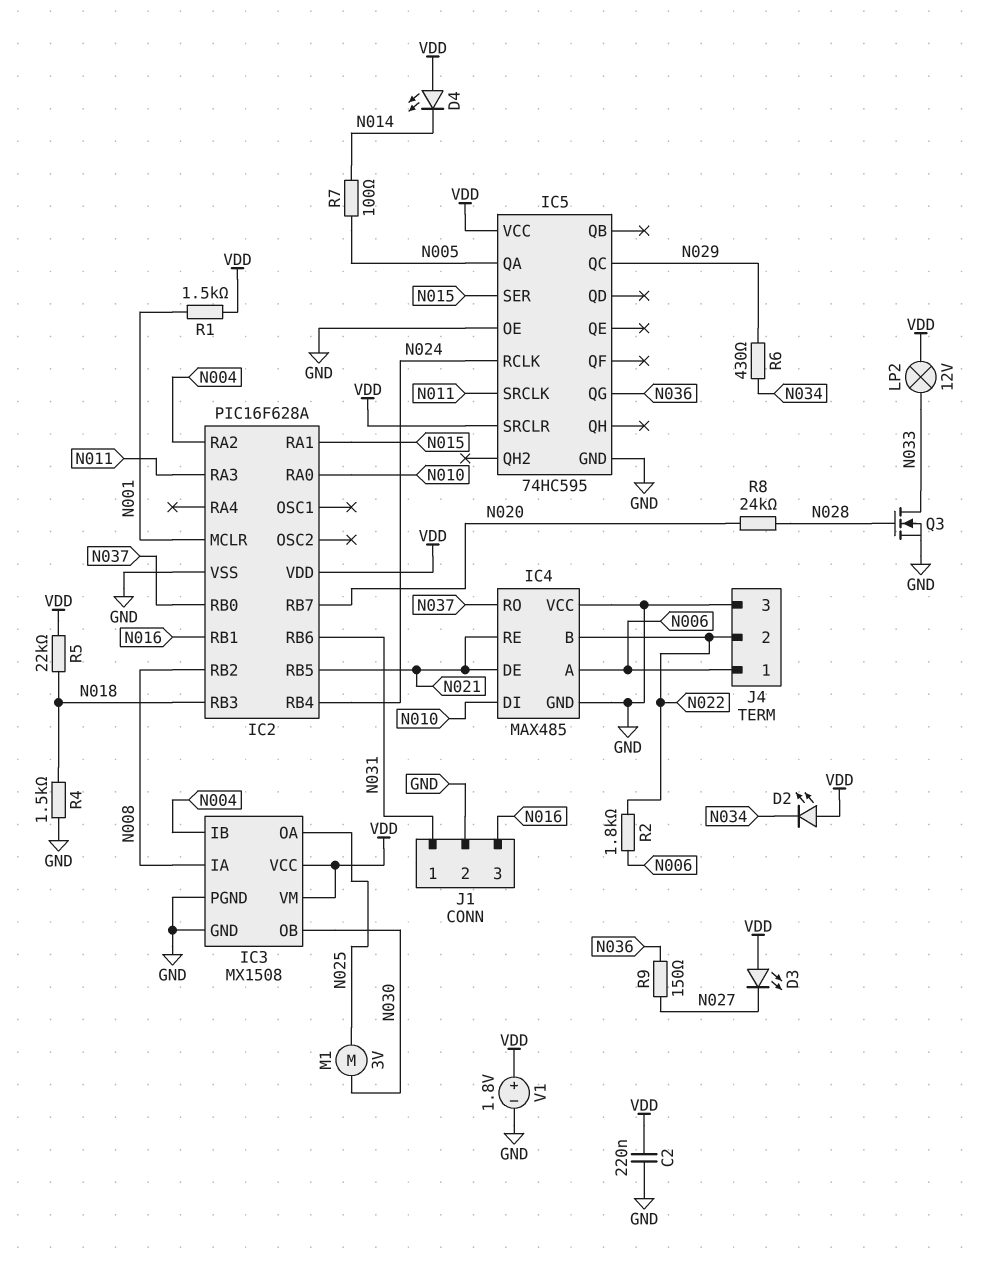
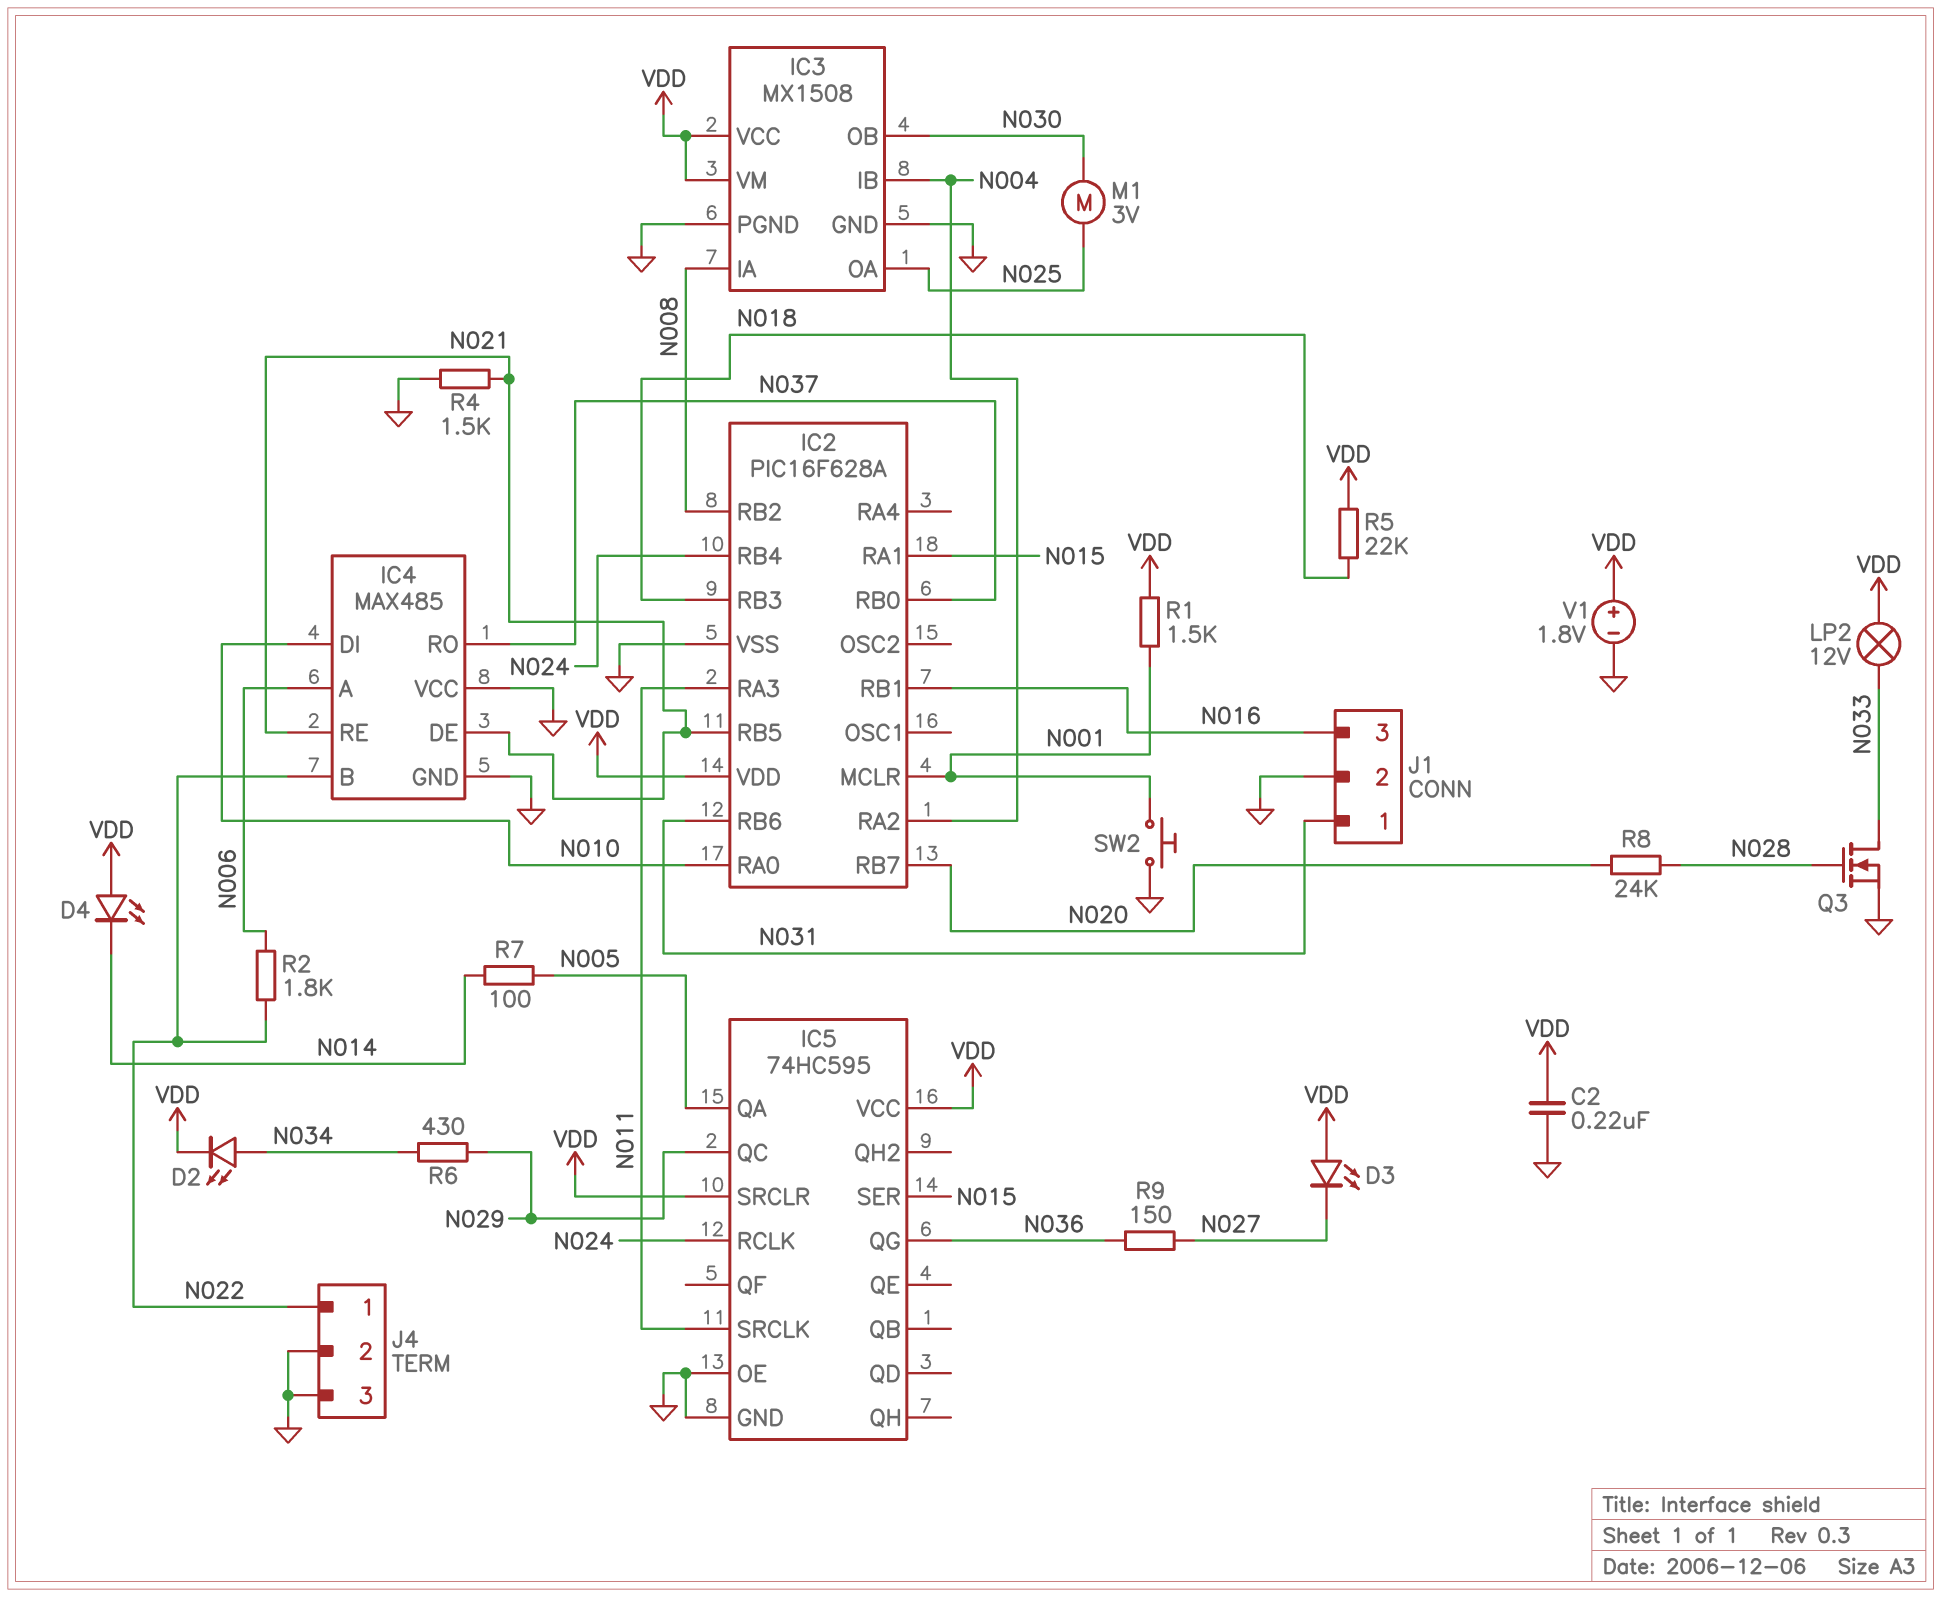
D2: LED (A VDD, K N034) -> LED (A N034, K VDD)
J4 pin 1: N006 -> N022
J4 pin 2: N022 -> GND
R4: 1.5k (GND, N018) -> 1.5k (GND, N021)
SW2: none -> button (GND, N001)

